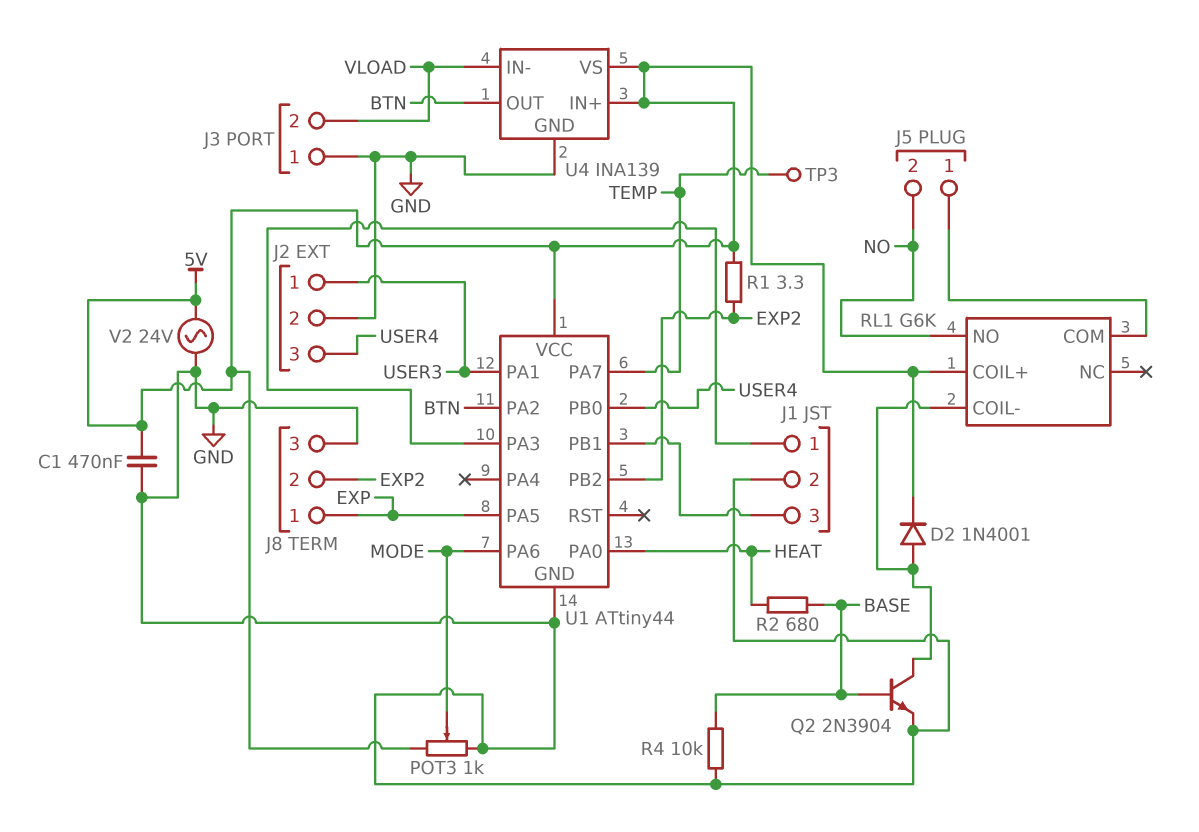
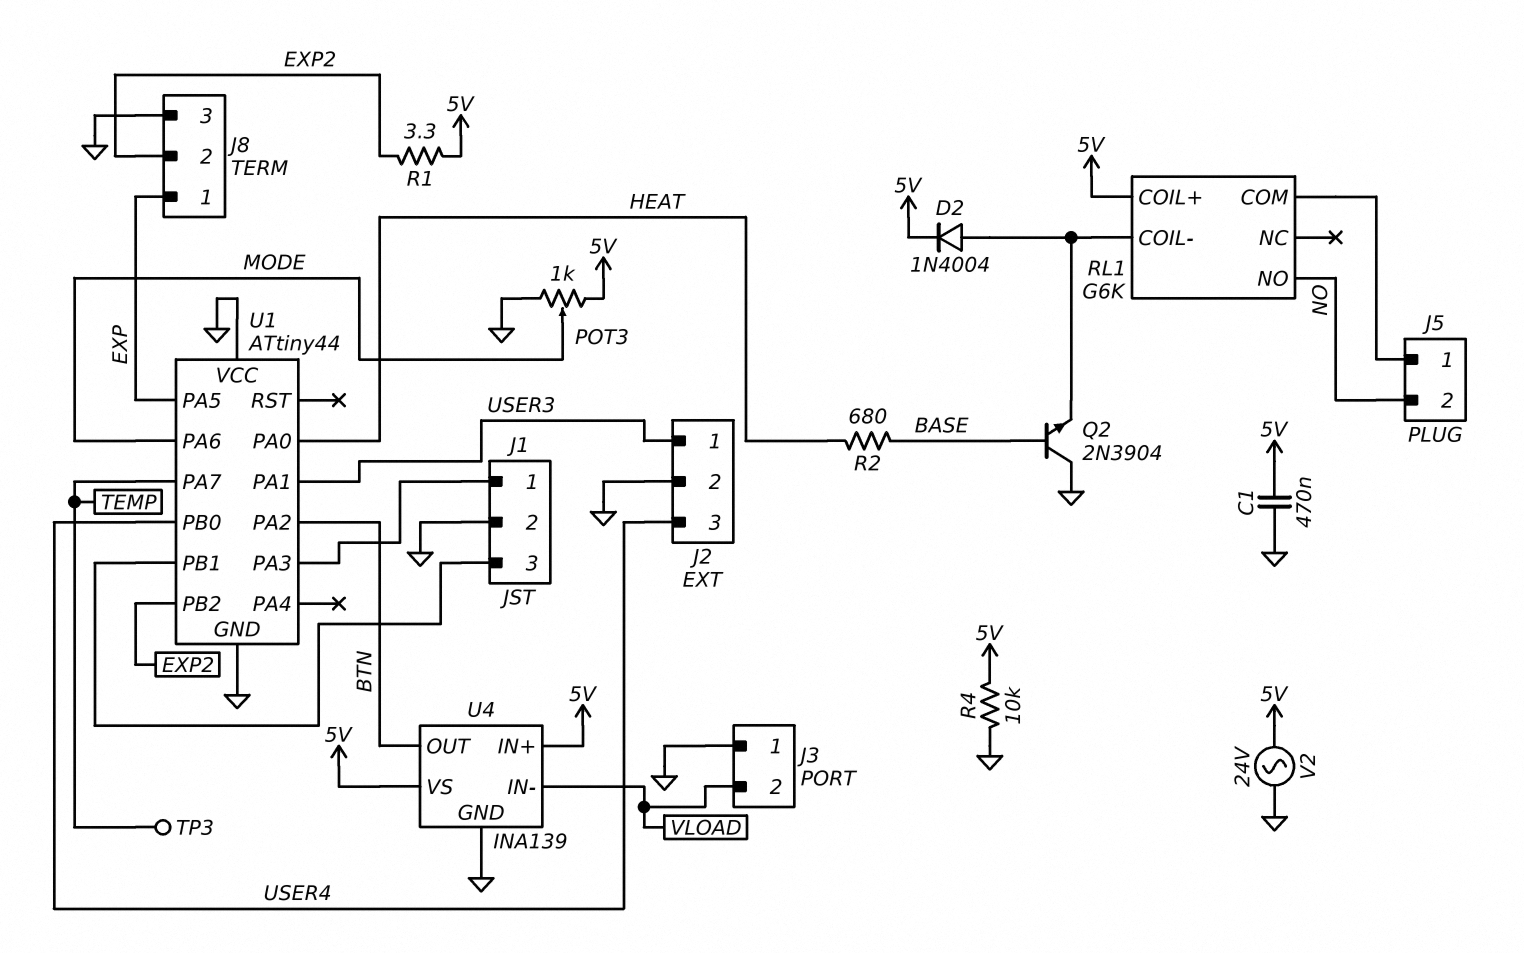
D2: diode 1N4001 (A RL1/COIL-, K 5V) -> diode 1N4004 (A RL1/COIL-, K 5V)
Q2: NPN 2N3904 (B BASE, C RL1/COIL-, E GND) -> NPN 2N3904 (B BASE, C GND, E RL1/COIL-)
R4: 10k (BASE, GND) -> 10k (5V, GND)
U1 pin VCC: 5V -> GND

